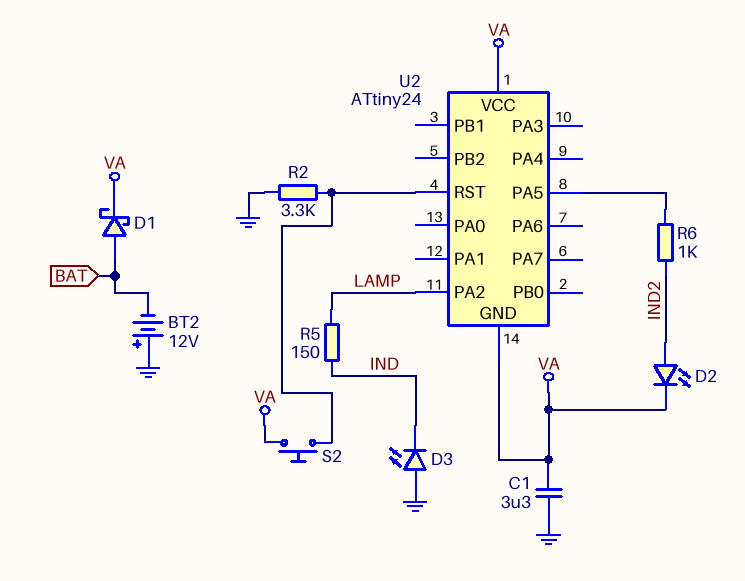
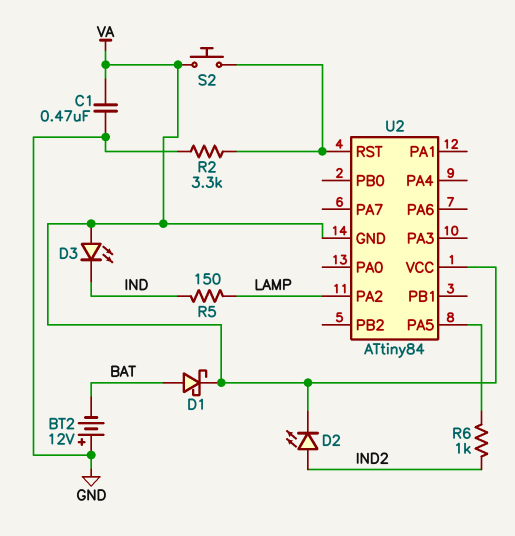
C1: 3.3uF (GND, VA) -> 470nF (GND, VA)
D3: LED (A GND, K IND) -> LED (A VA, K IND)
U2: ATtiny24 -> ATtiny84

